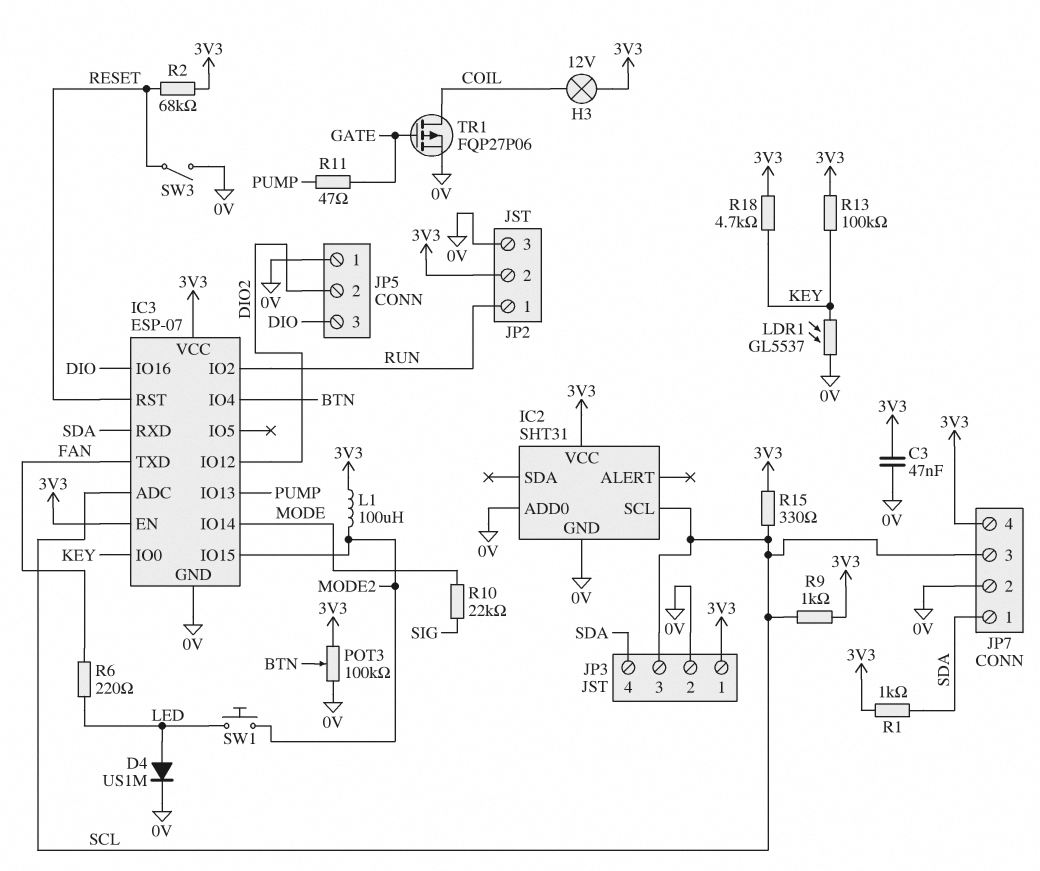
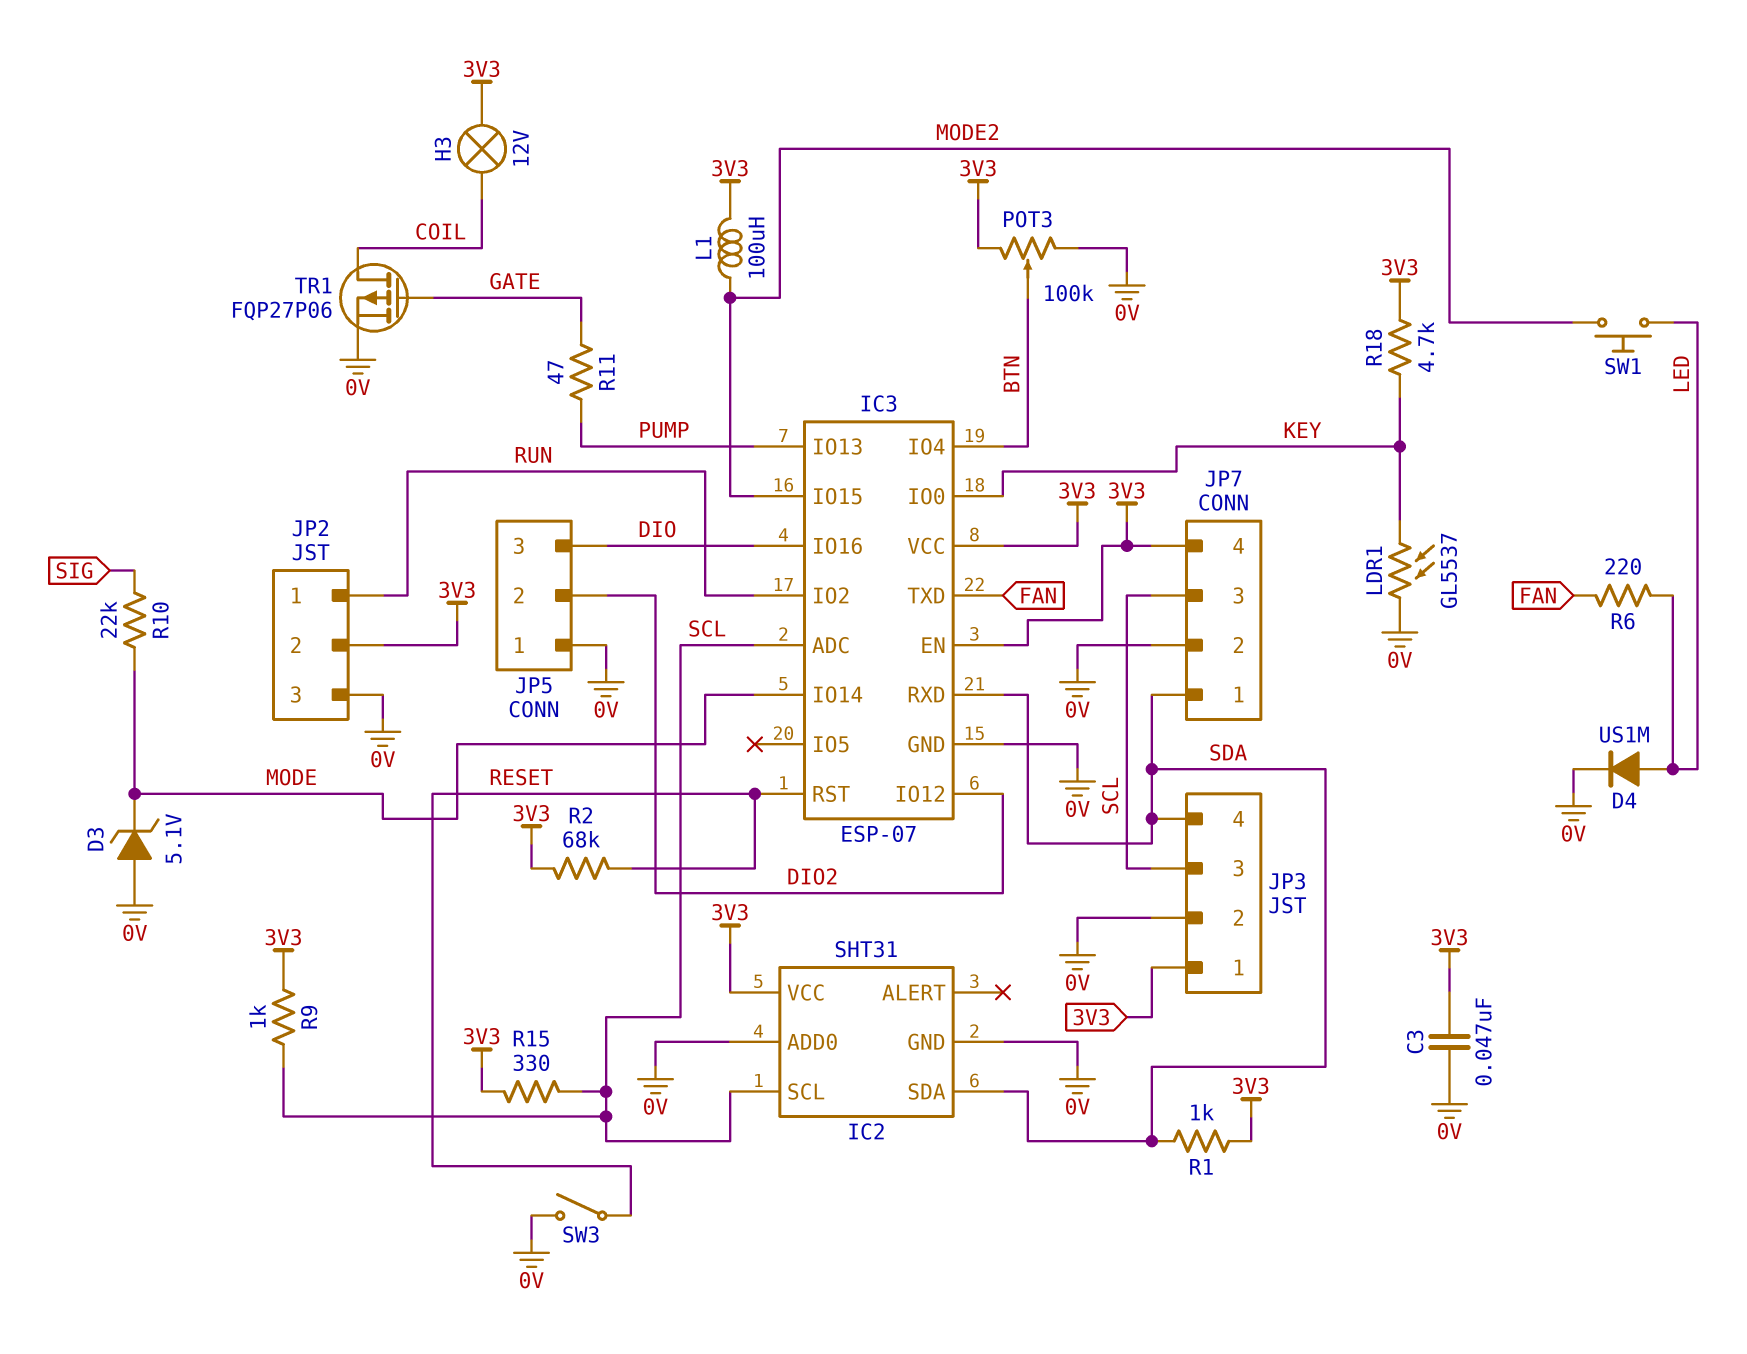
D3: none -> zener 5.1V (A 0V, K MODE)
IC2 pin SDA: none -> SDA
R13: 100k (3V3, KEY) -> none

